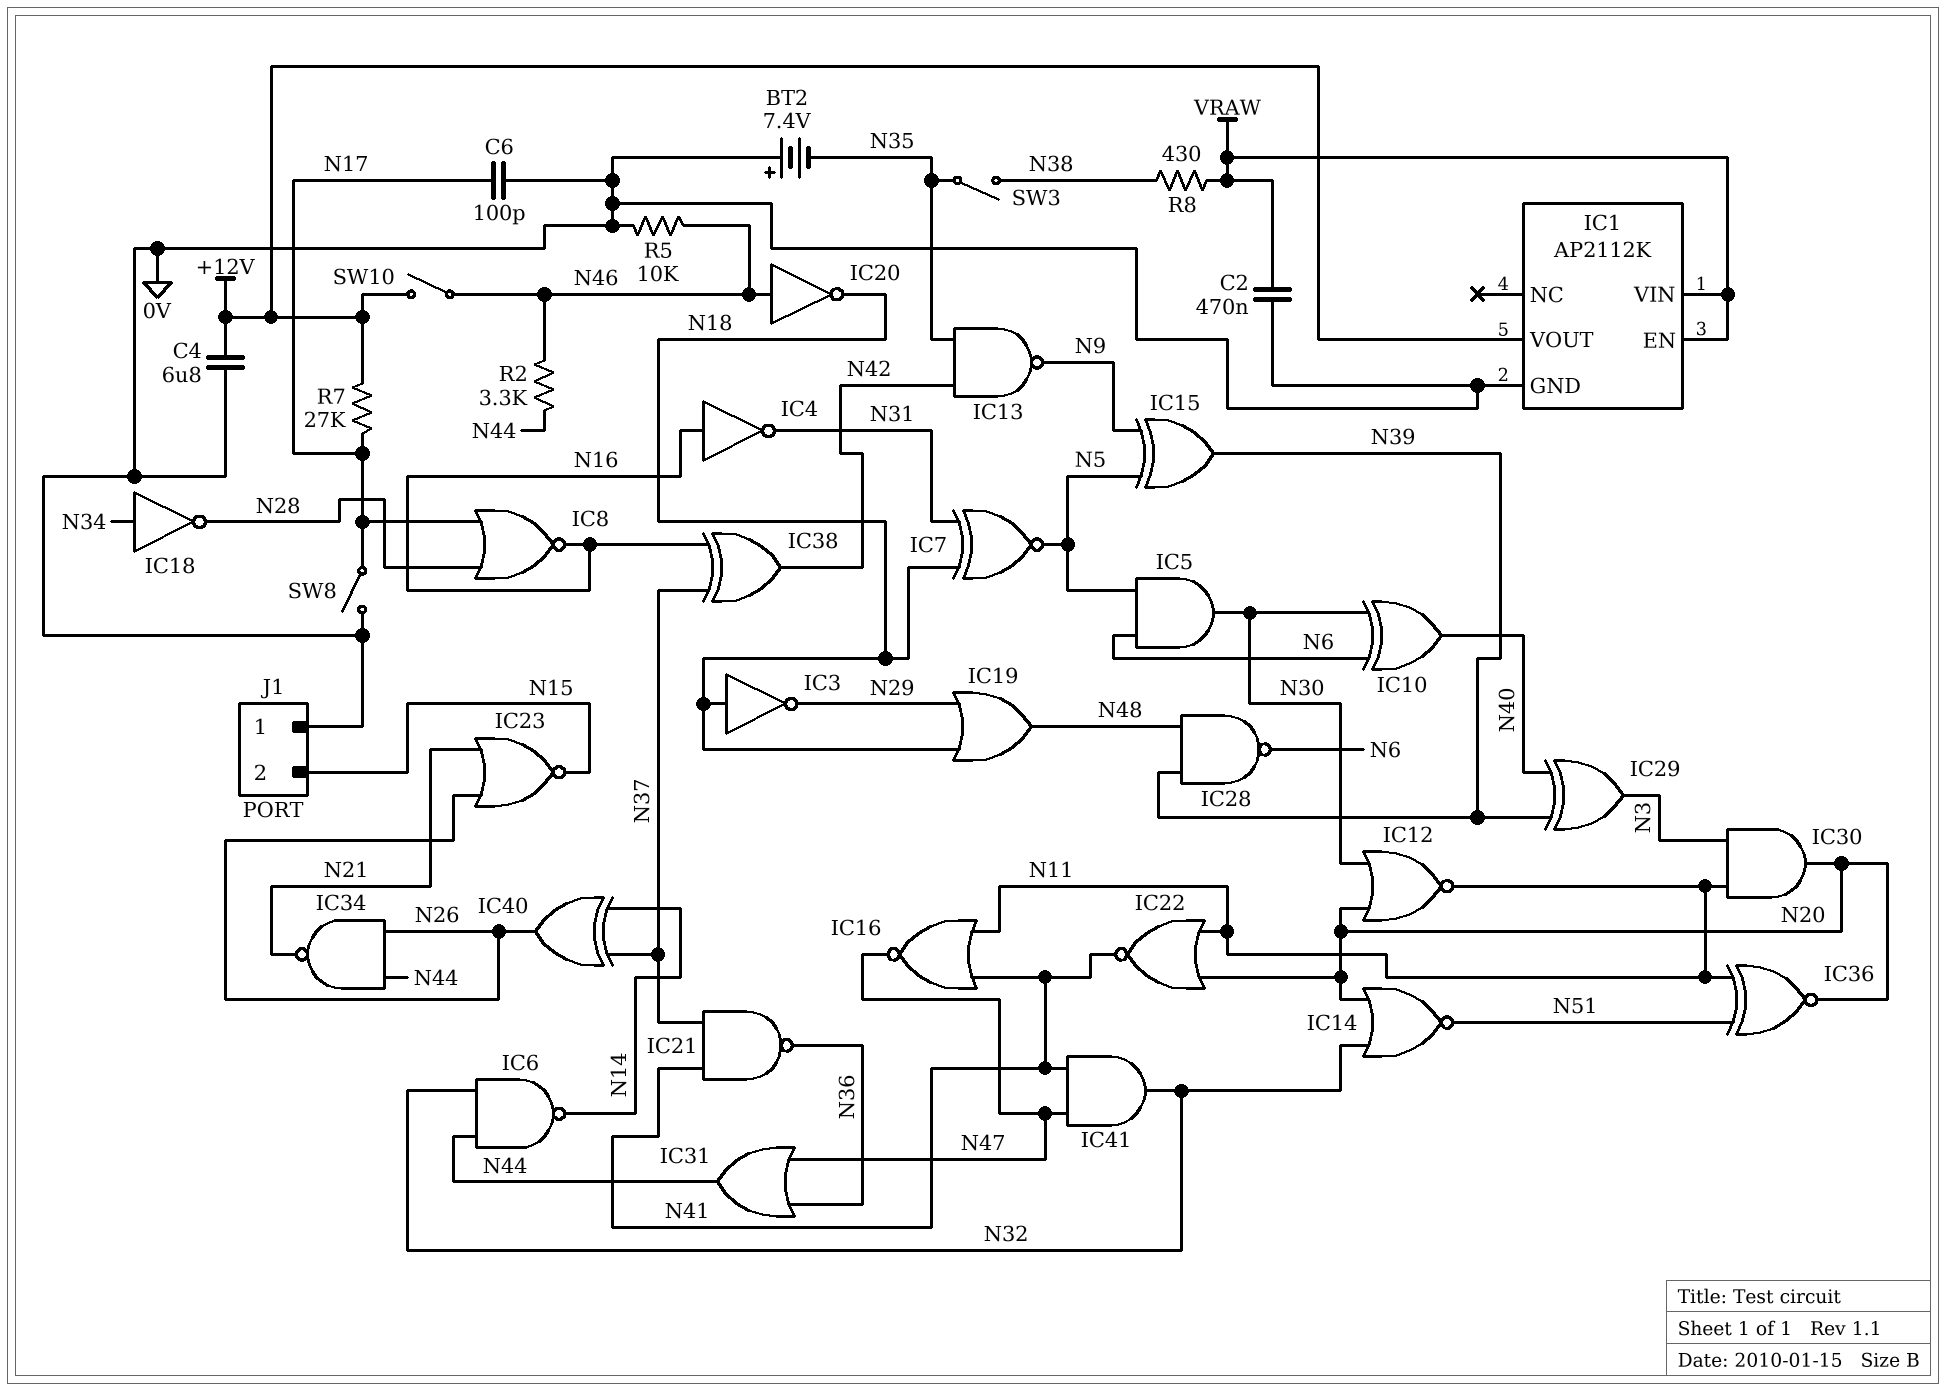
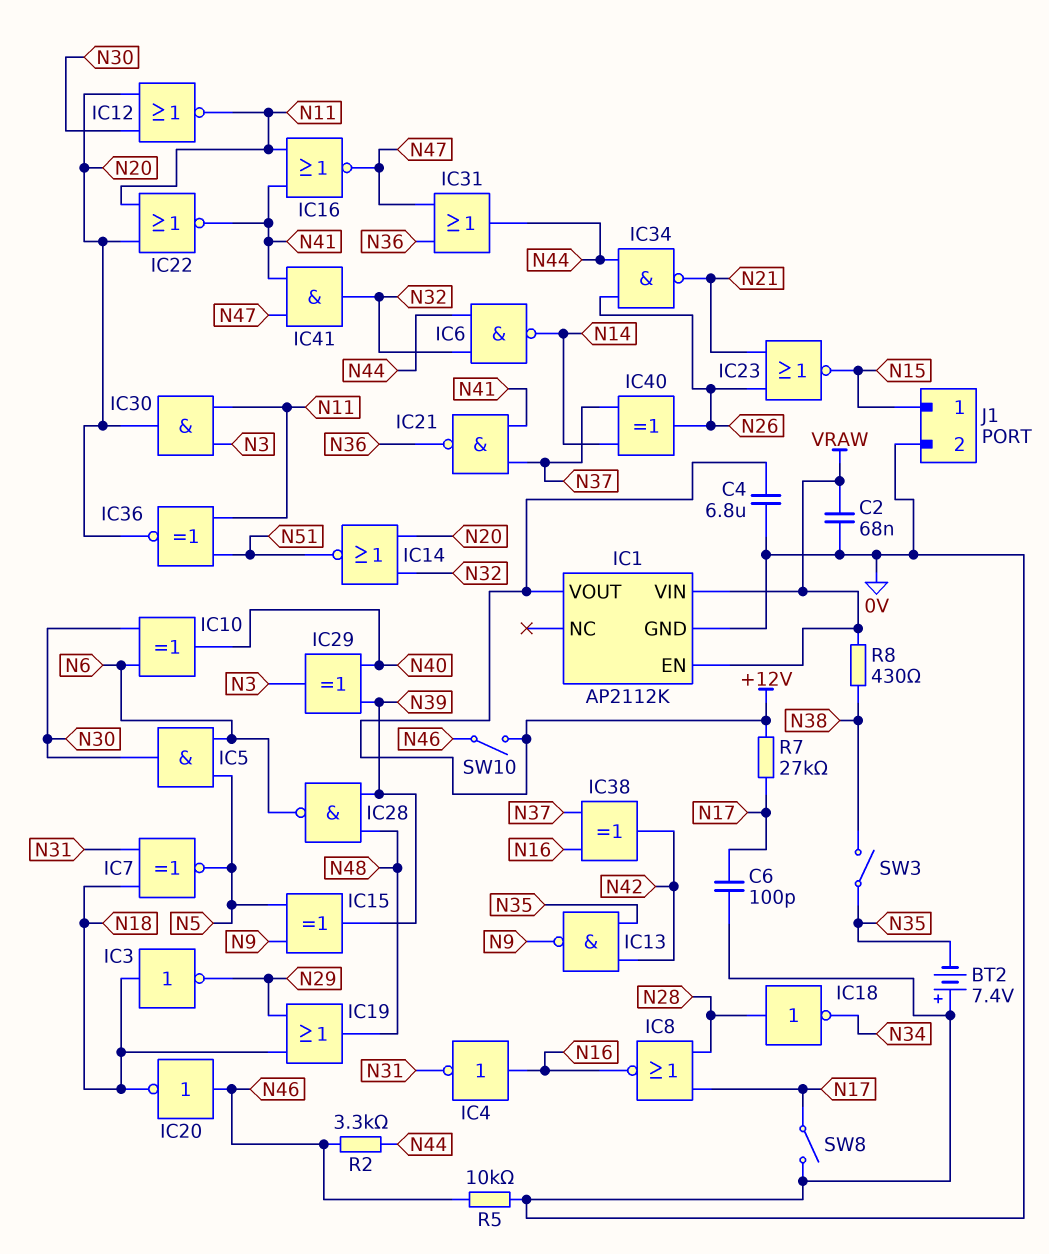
C2: 470nF (0V, VRAW) -> 68nF (0V, VRAW)
IC18: NOT (in N34, out N28) -> NOT (in N28, out N34)
J1 pin 1: 0V -> N15
J1 pin 2: N15 -> 0V

